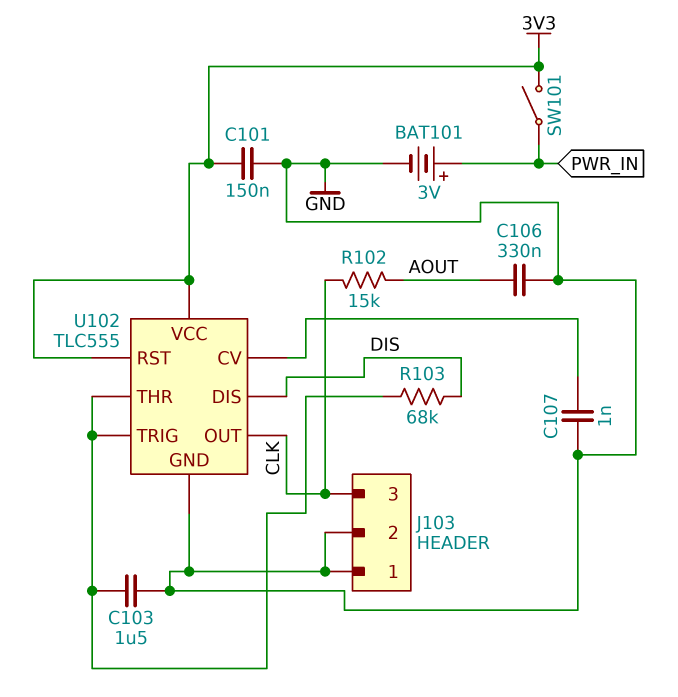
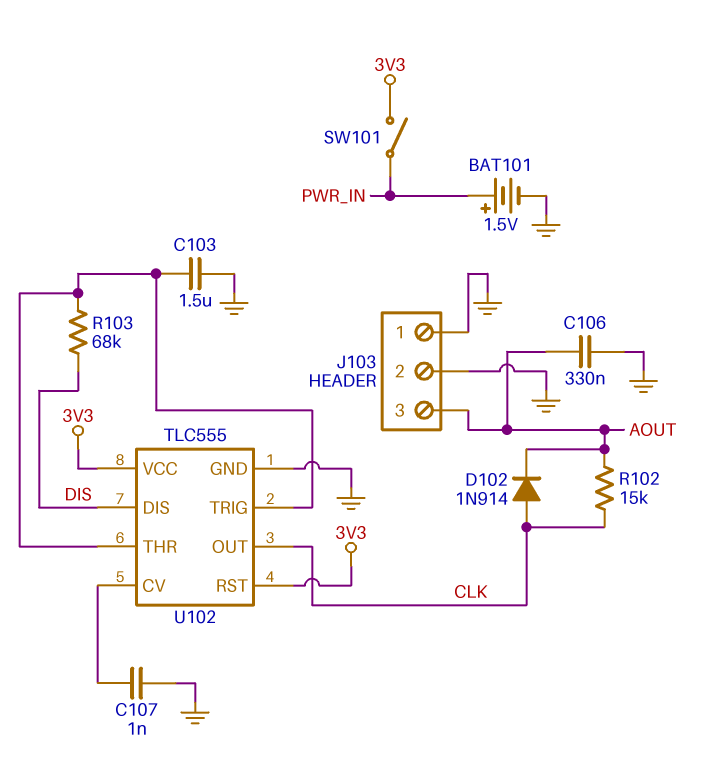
BAT101: 3V (plus PWR_IN, minus GND) -> 1.5V (plus PWR_IN, minus GND)
C101: 150nF (3V3, GND) -> none
D102: none -> diode 1N914 (A CLK, K AOUT)
J103 pin 3: CLK -> AOUT

